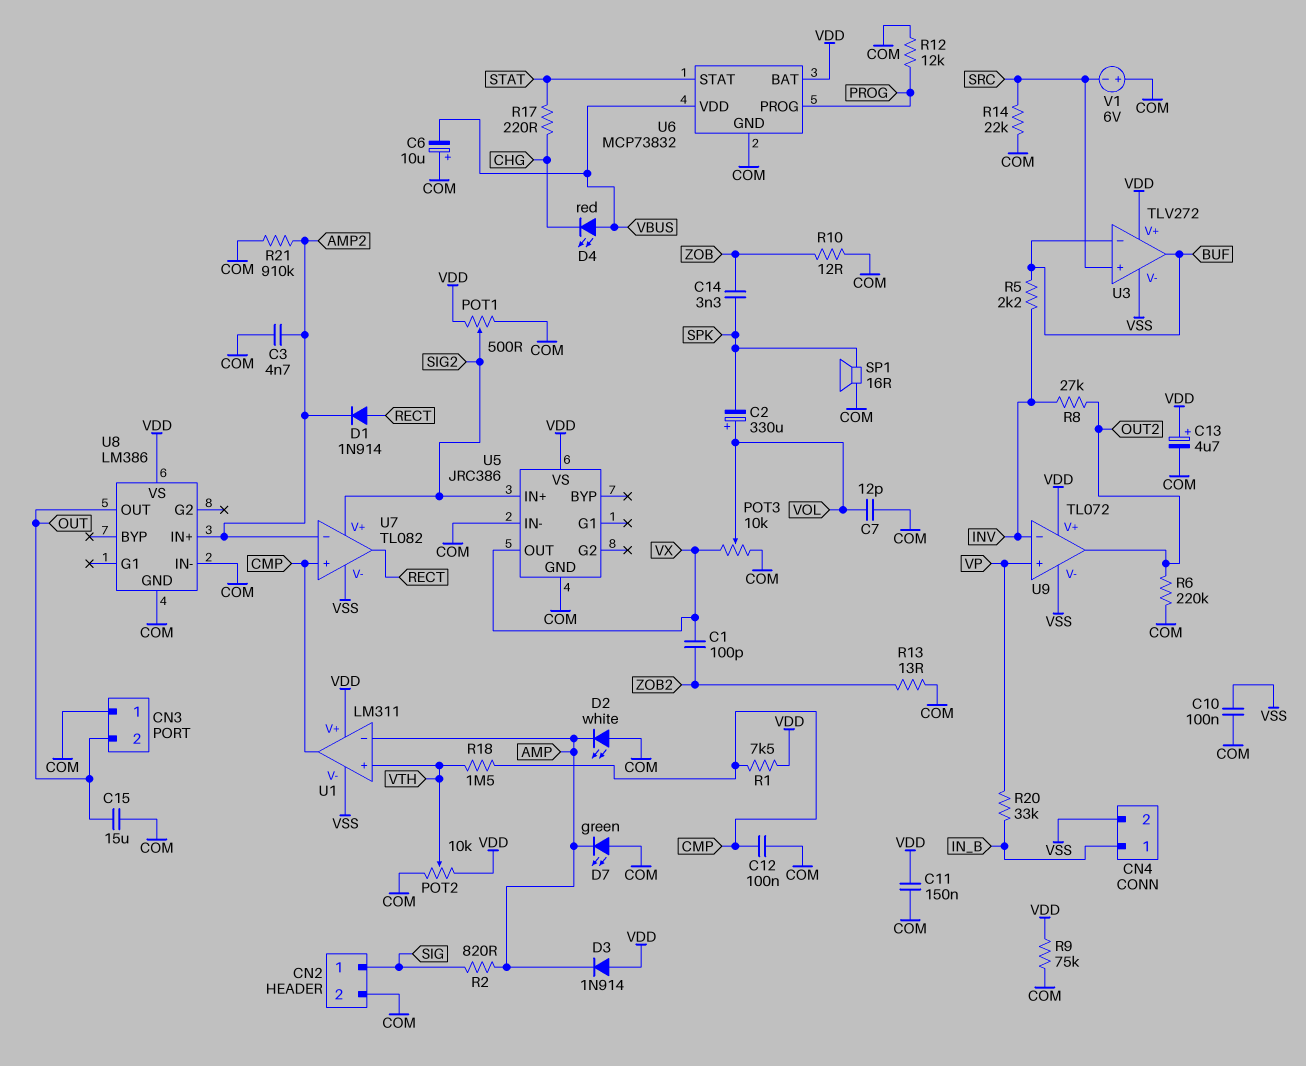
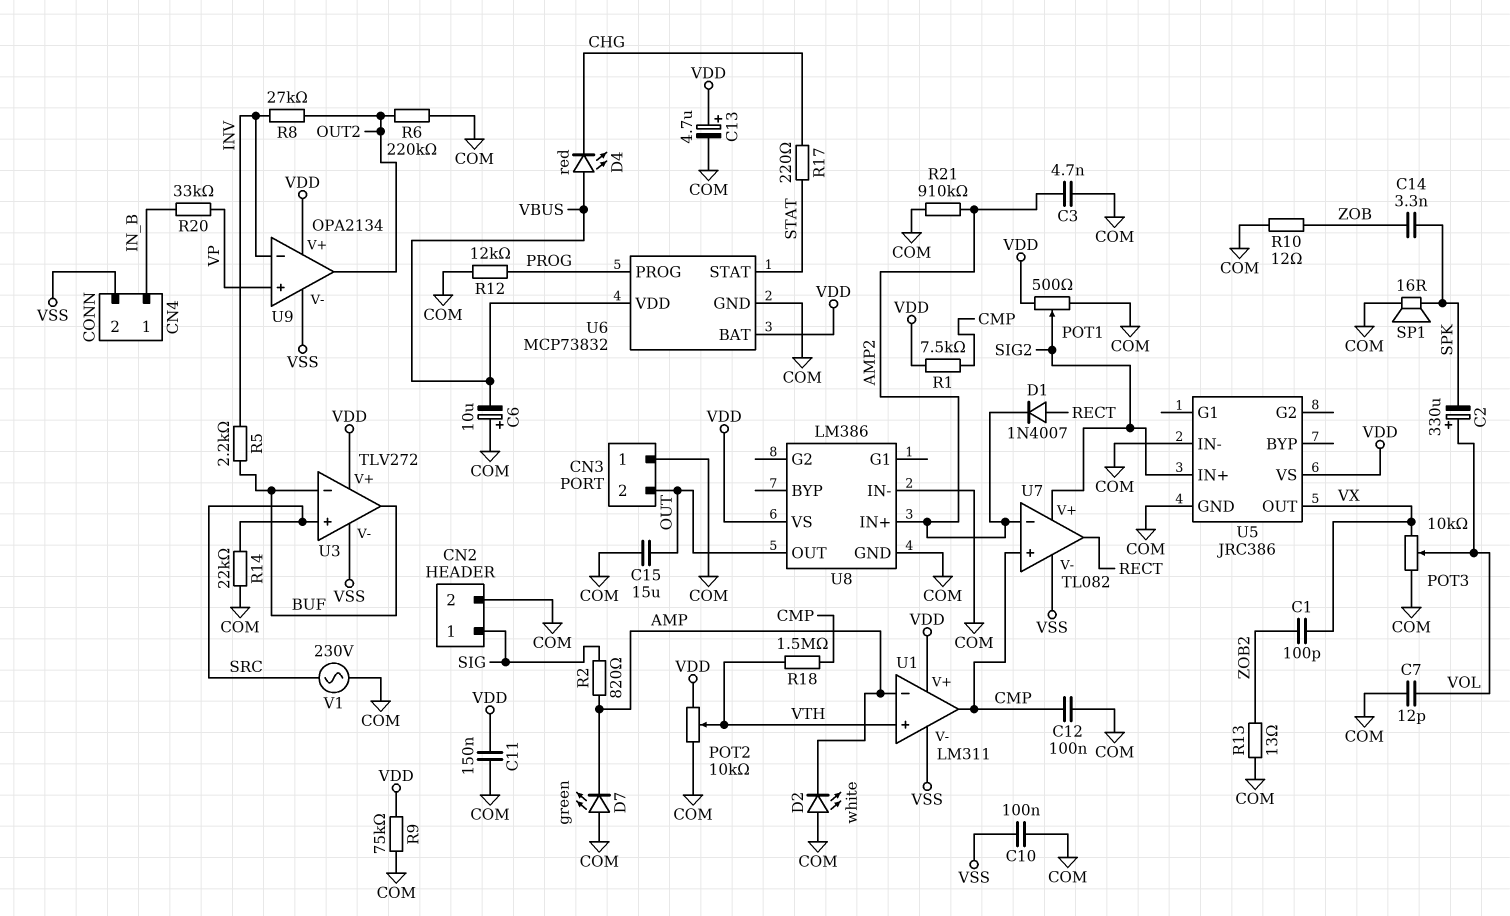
D1: diode 1N914 (A RECT, K AMP2) -> diode 1N4007 (A RECT, K AMP2)
D3: diode 1N914 (A VDD, K AMP) -> none
U9: TL072 -> OPA2134
V1: 6V (plus COM, minus SRC) -> AC 230V (COM, SRC)

